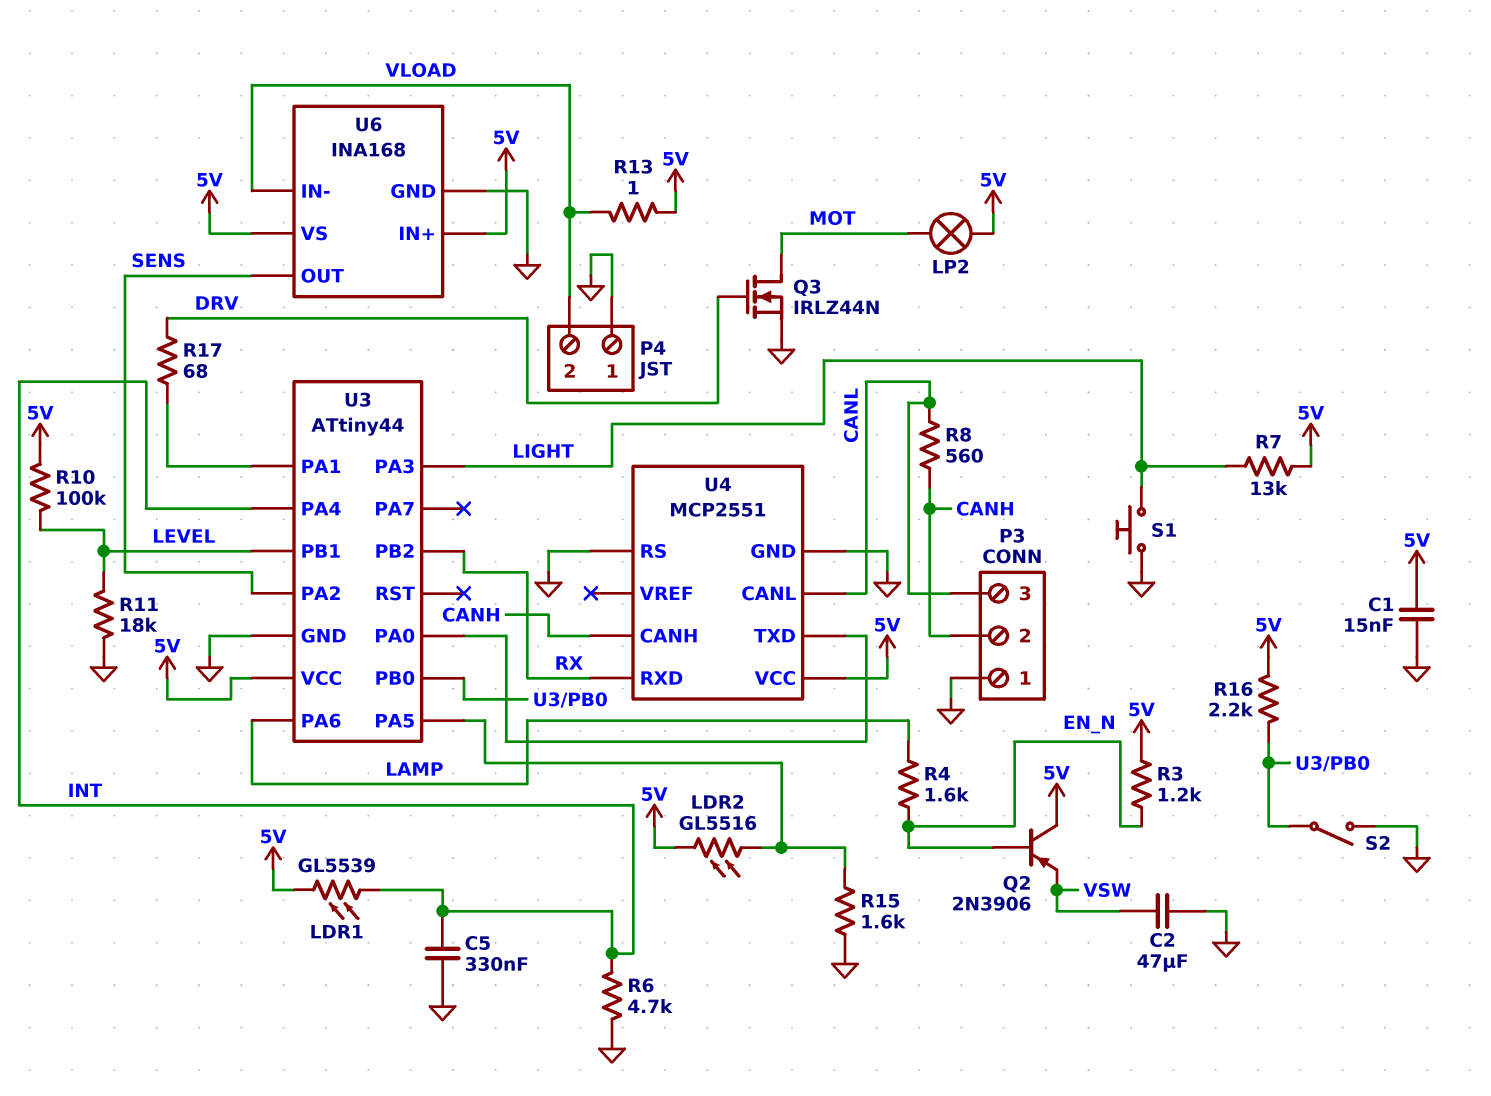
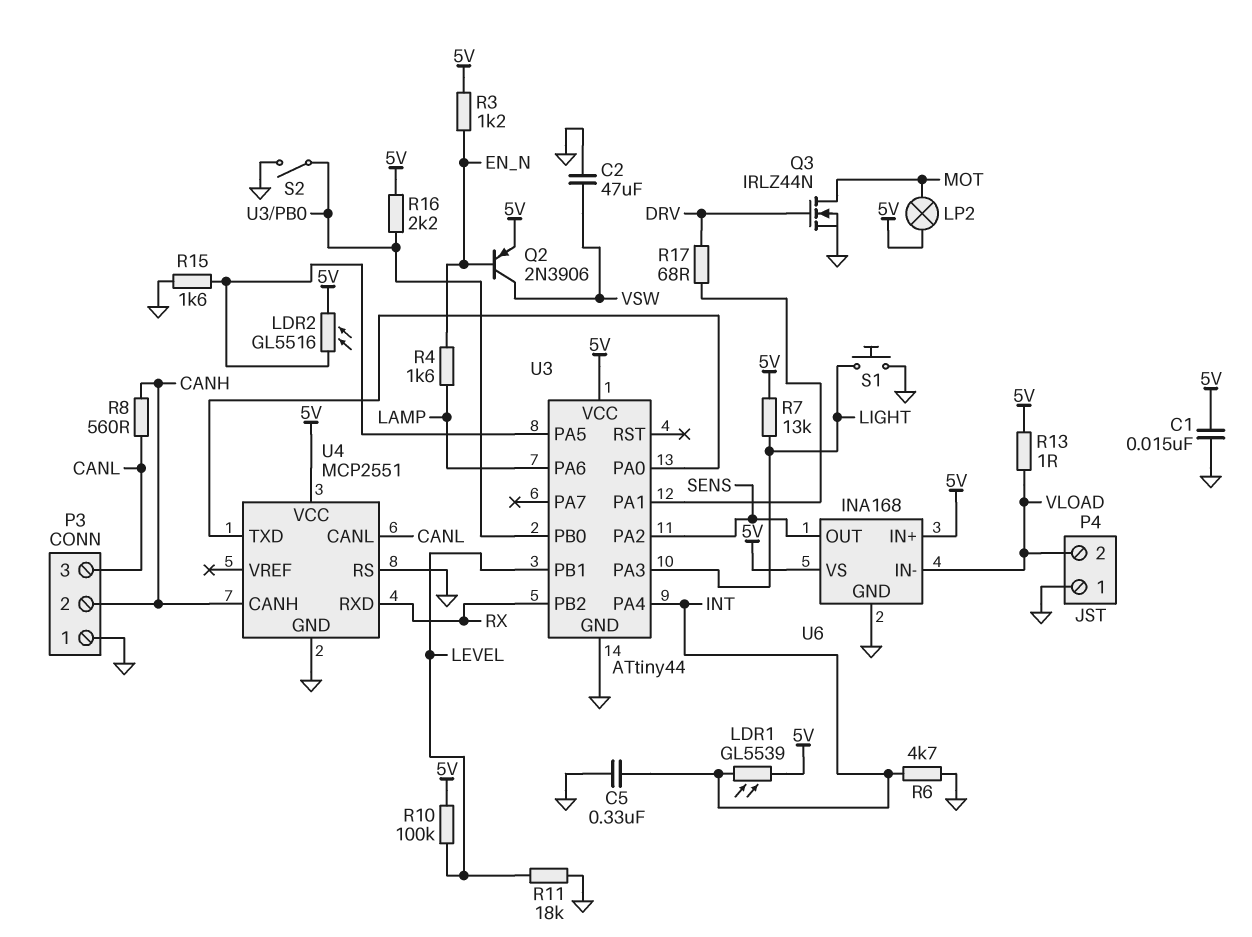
Q2: PNP 2N3906 (B EN_N, C 5V, E VSW) -> PNP 2N3906 (B EN_N, C VSW, E 5V)

